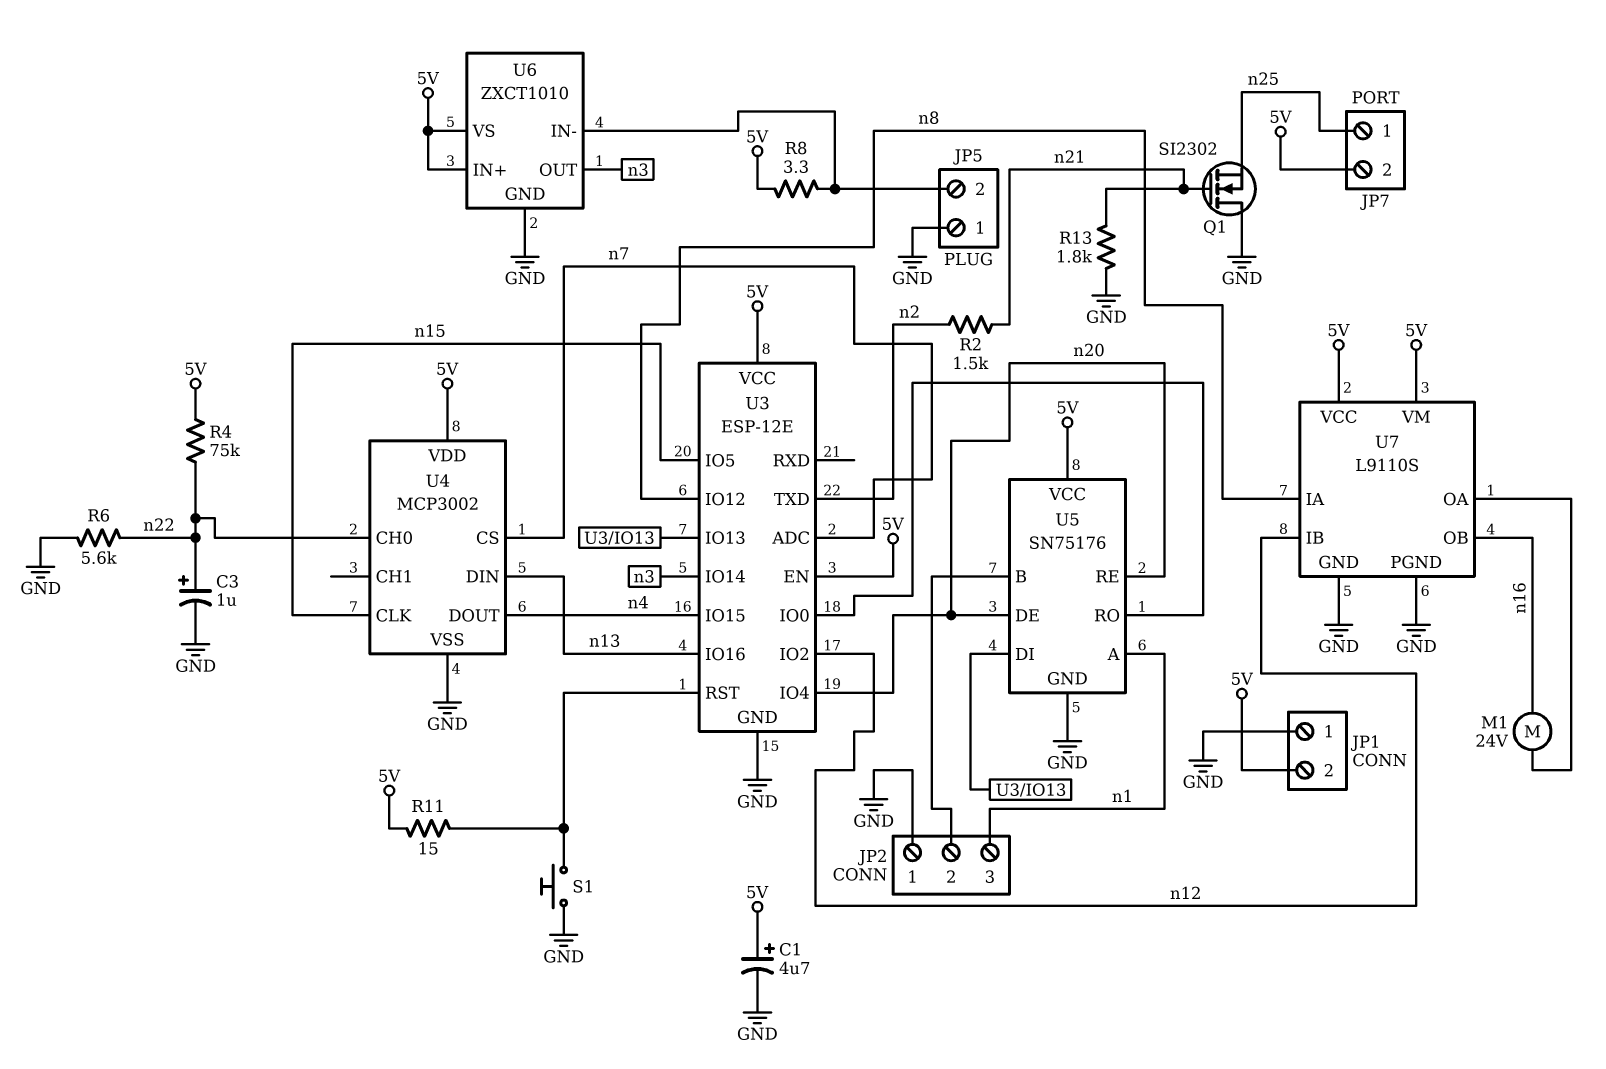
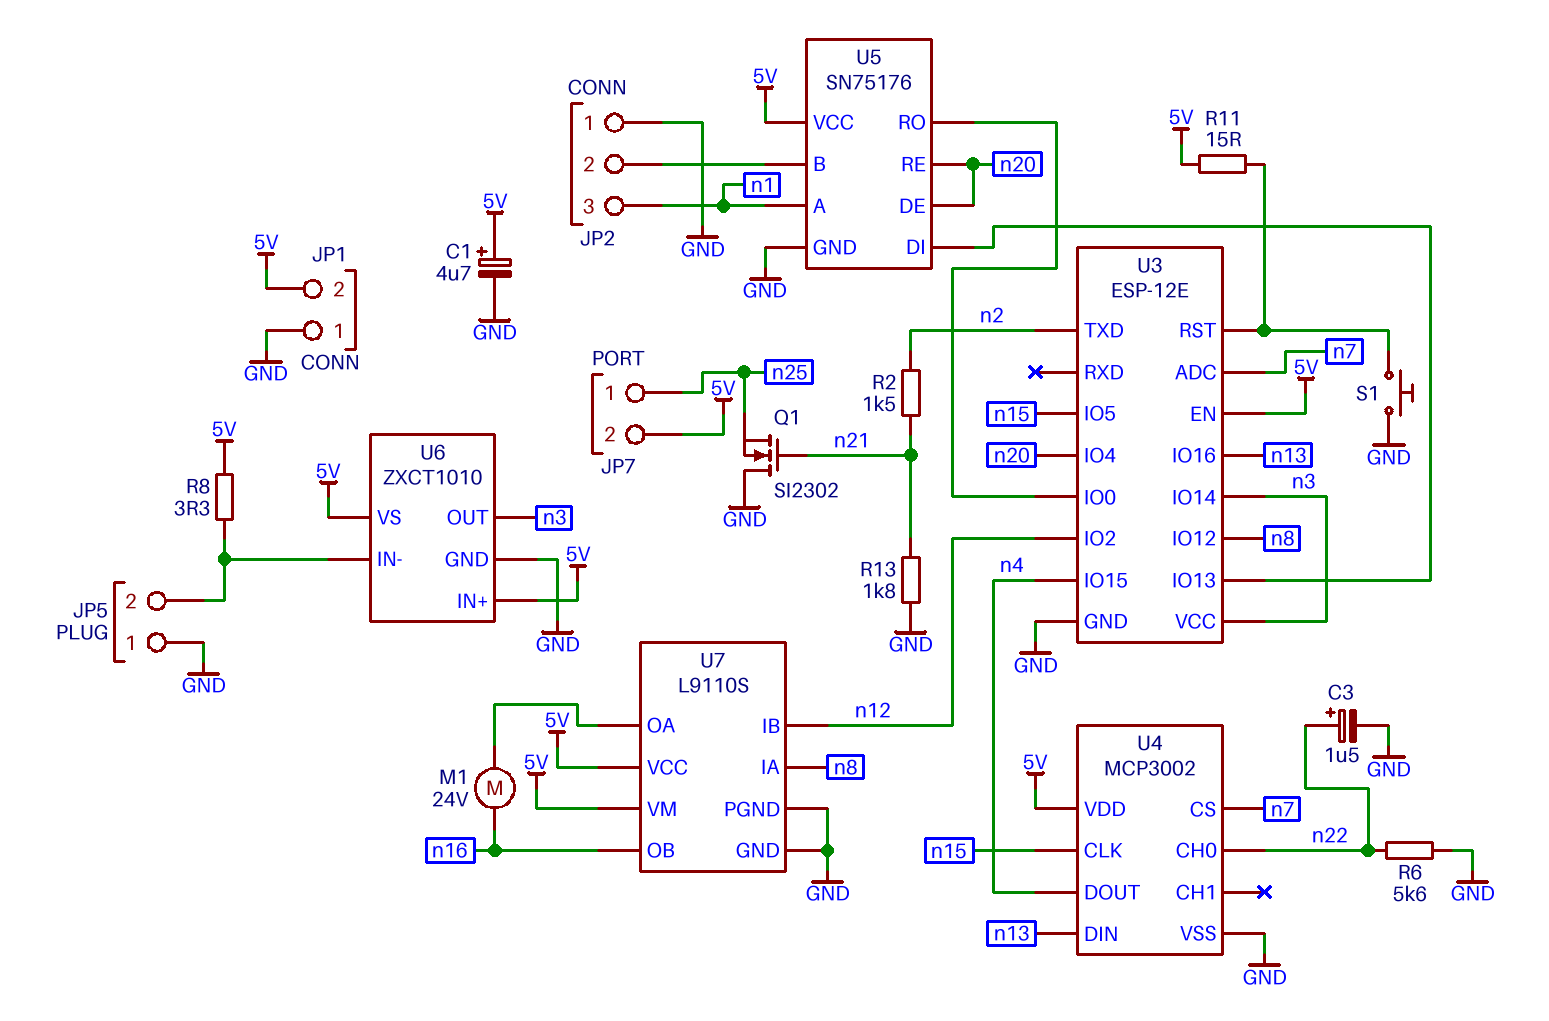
C3: 1uF (plus n22, minus GND) -> 1.5uF (plus n22, minus GND)
R4: 75k (5V, n22) -> none
U3 pin VCC: 5V -> n3

